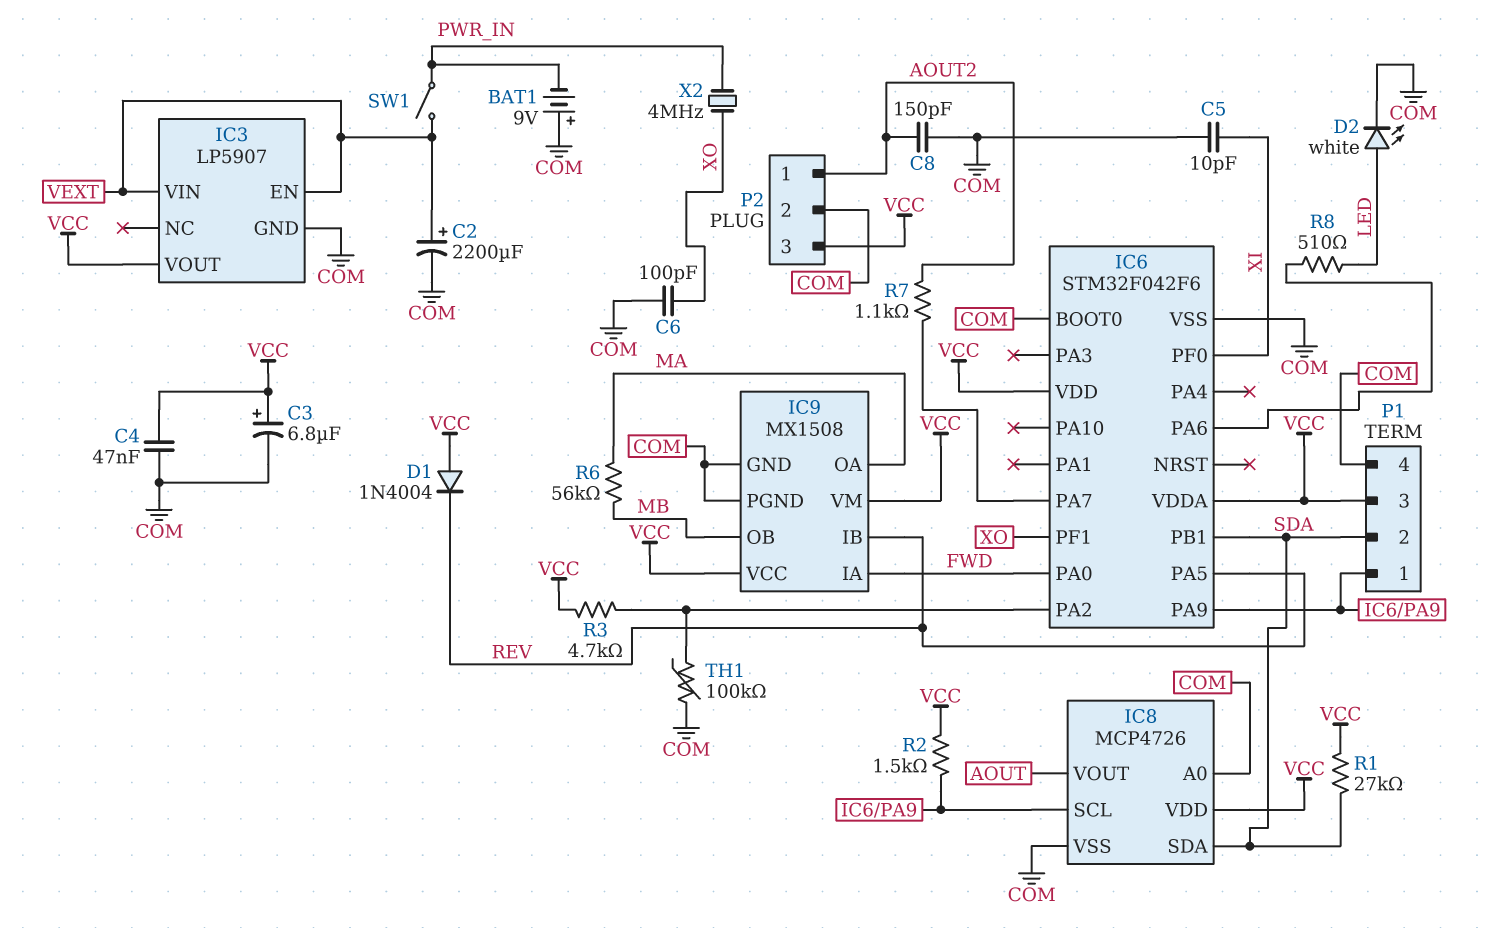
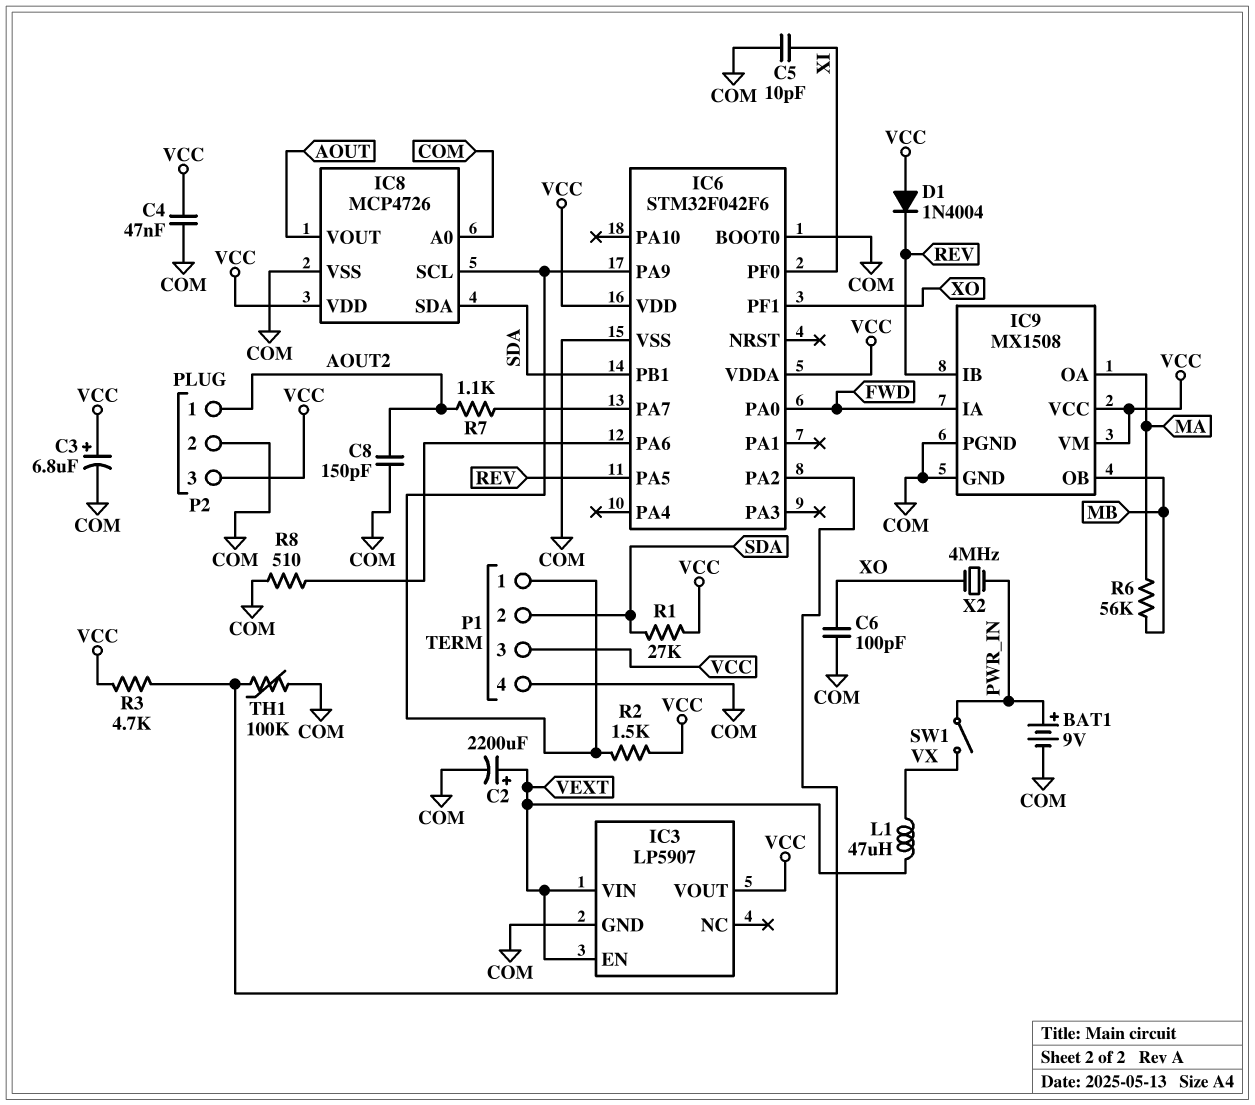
BAT1: 9V (plus COM, minus PWR_IN) -> 9V (plus PWR_IN, minus COM)
D2: LED white (A LED, K COM) -> none
L1: none -> 47uH (VEXT, VX)
R8: 510 (IC6/PA6, LED) -> 510 (COM, IC6/PA6)
SW1: switch (PWR_IN, VEXT) -> switch (PWR_IN, VX)

